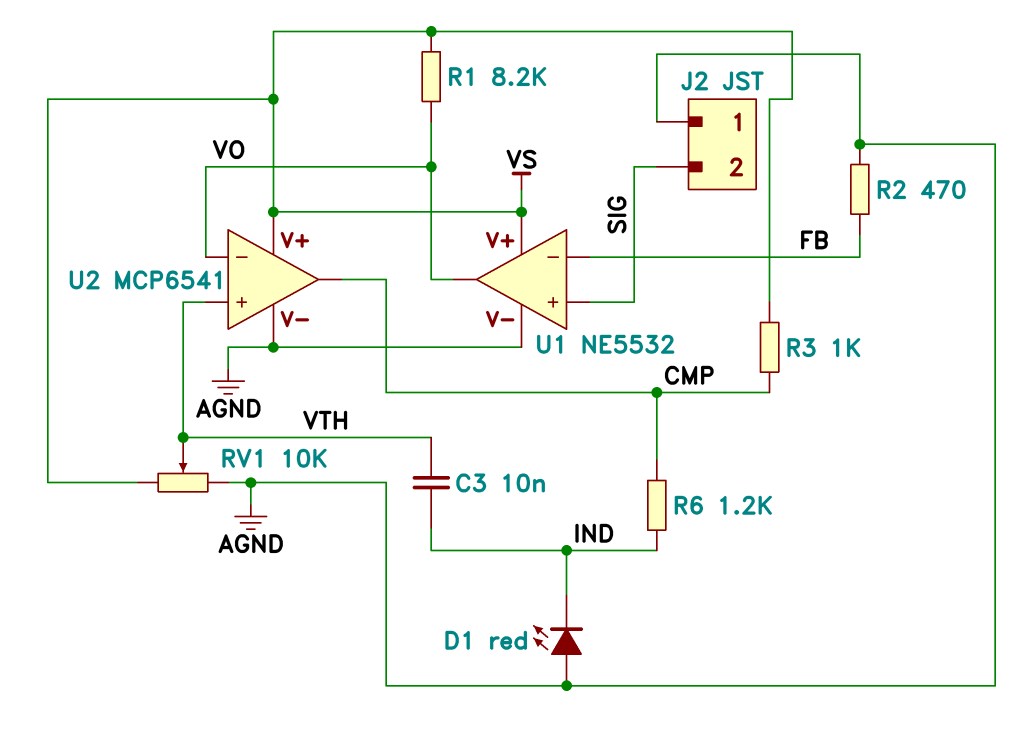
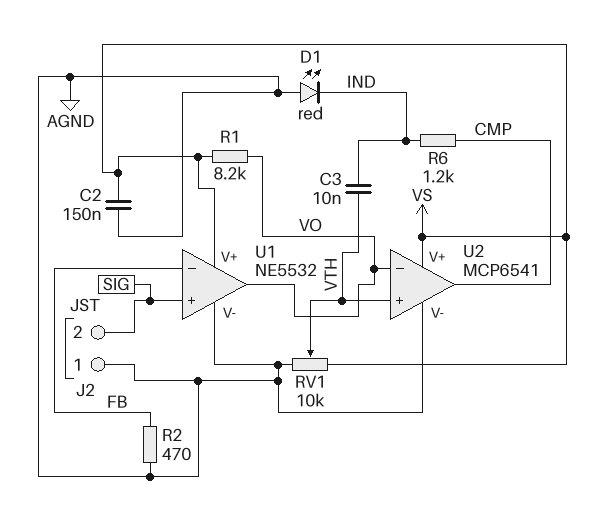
C2: none -> 150nF (AGND, VS)
R3: 1k (CMP, VS) -> none

